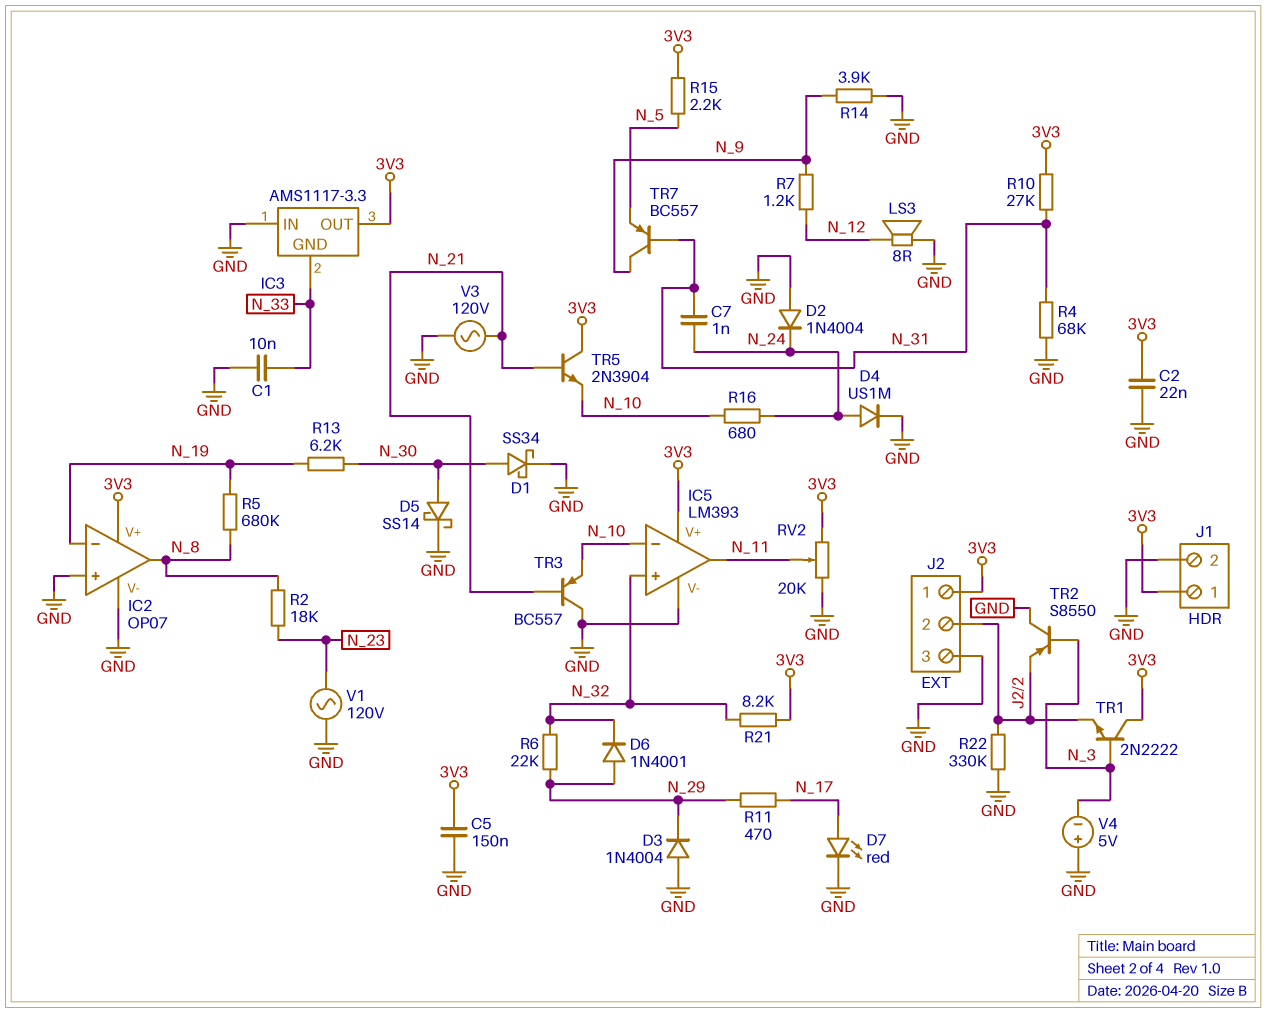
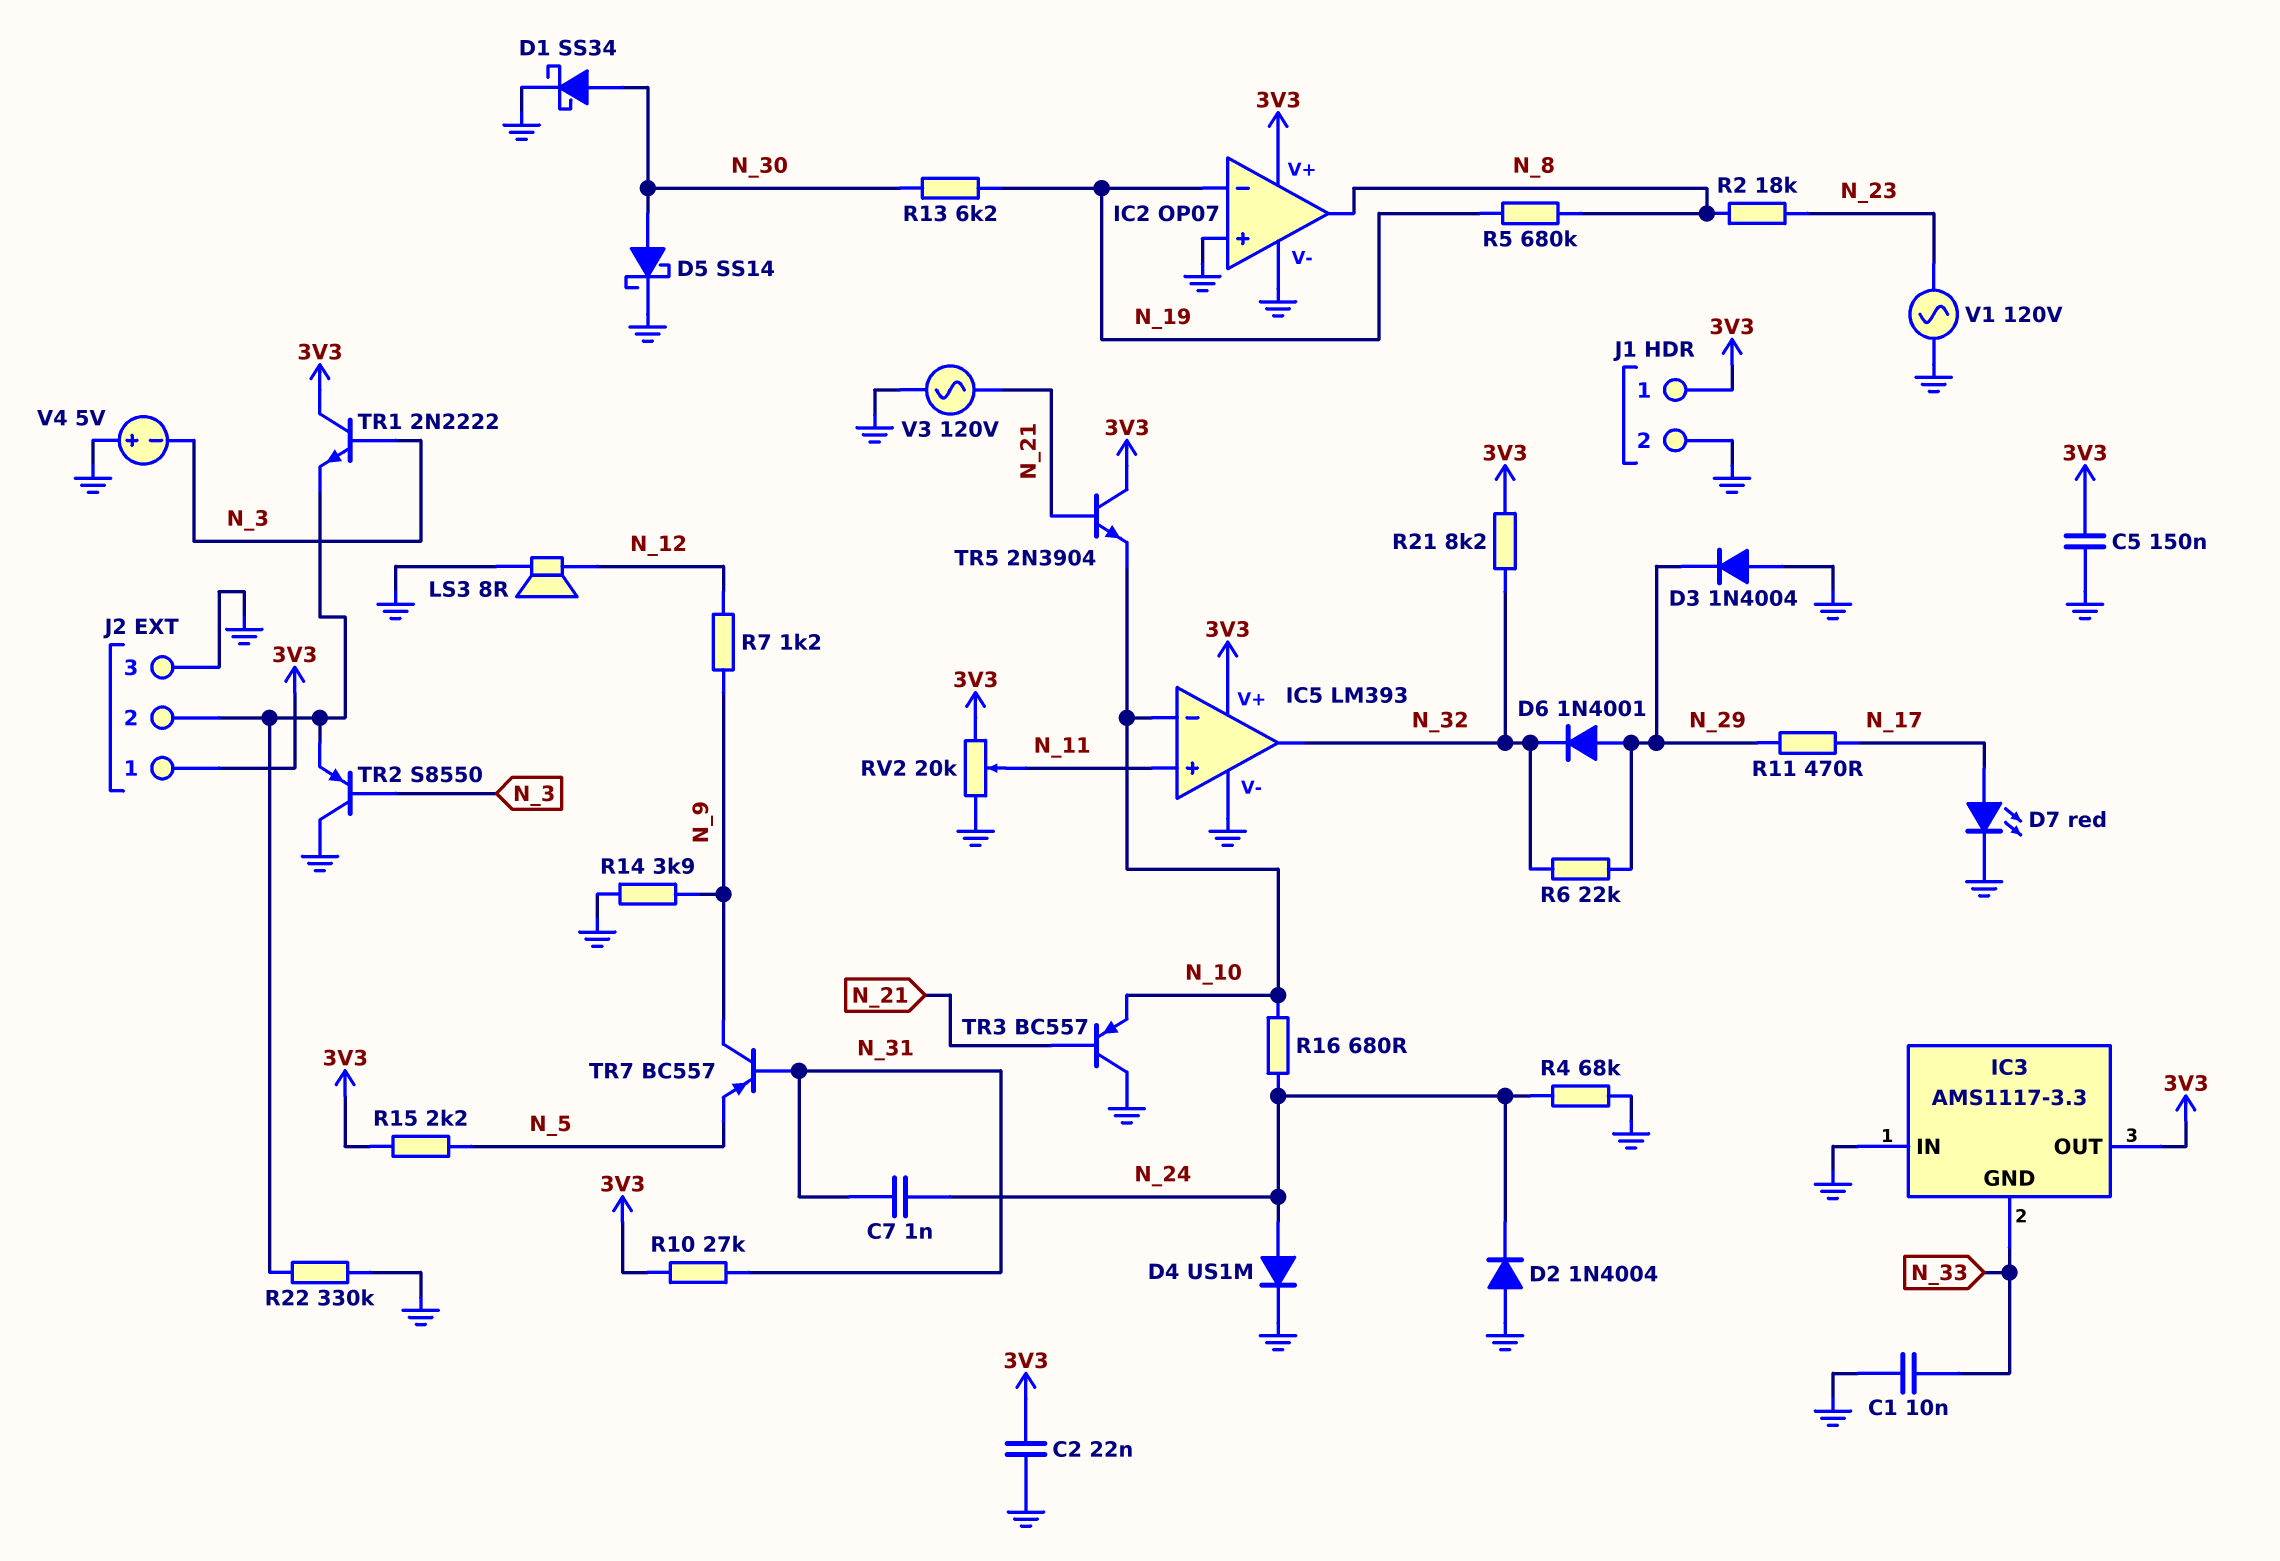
IC5 pin in+: N_32 -> N_11
IC5 pin out: N_11 -> N_32
R4: 68k (GND, N_31) -> 68k (GND, N_24)

